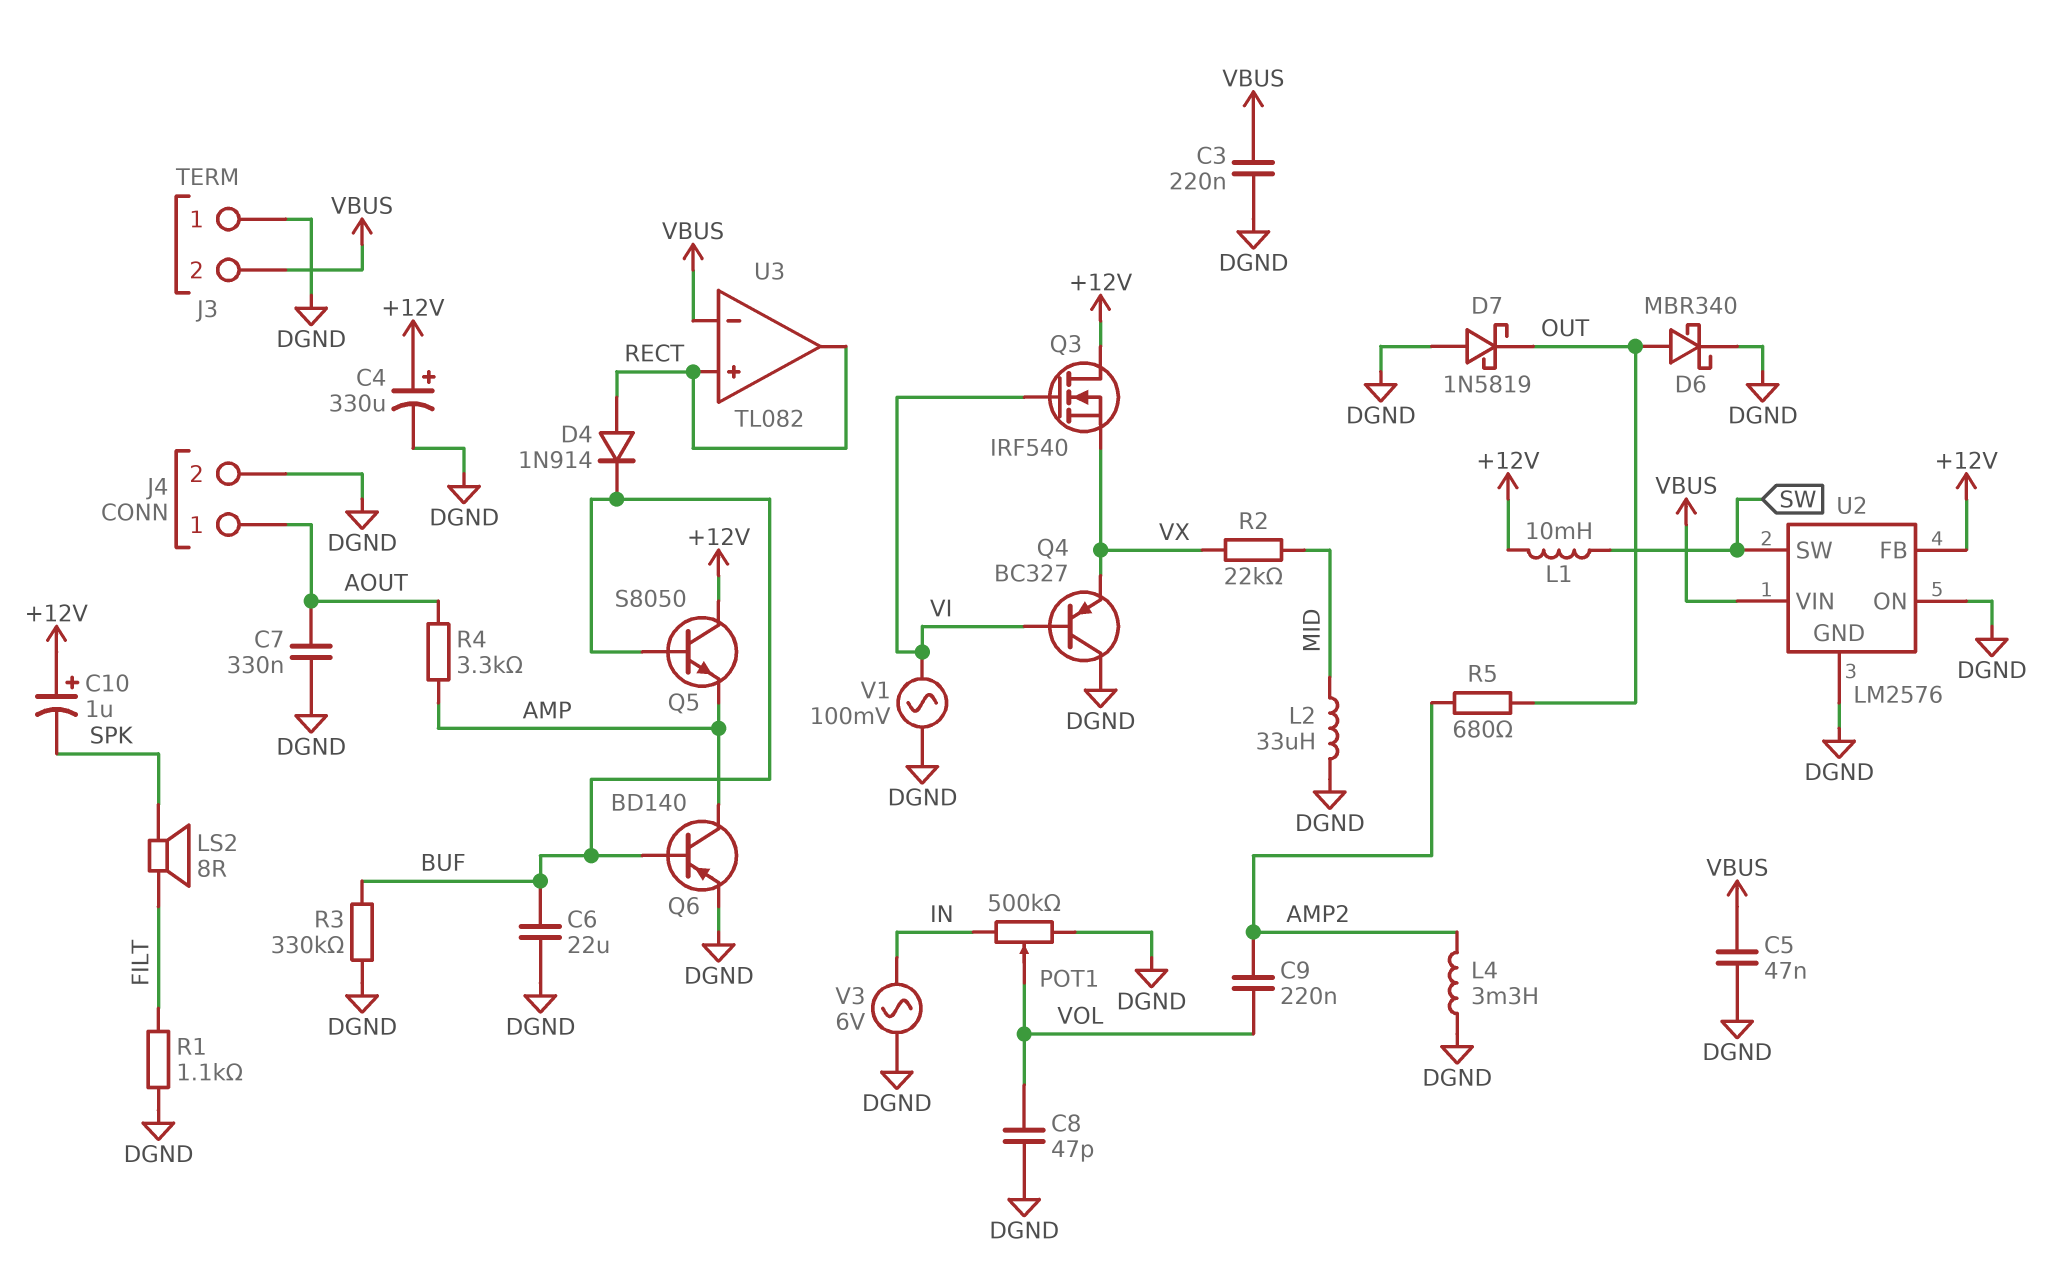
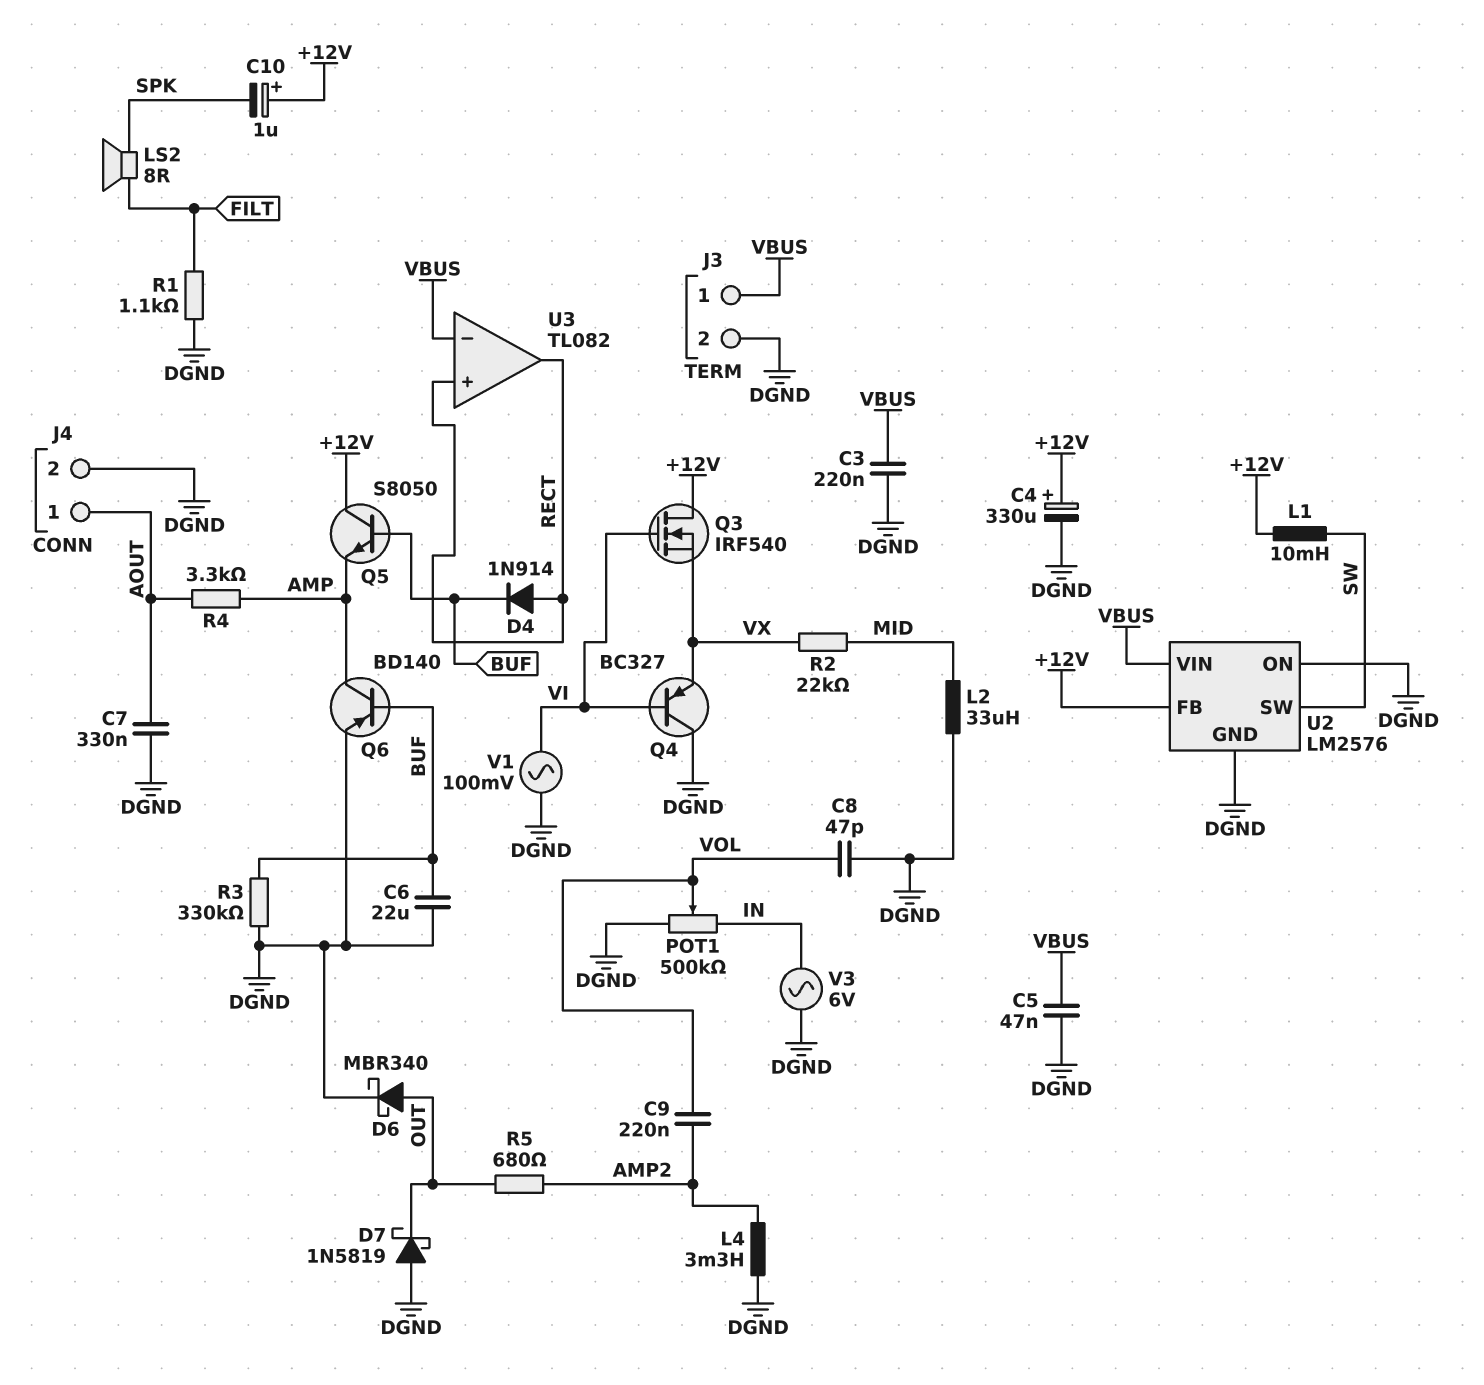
J3 pin 1: DGND -> VBUS
J3 pin 2: VBUS -> DGND

